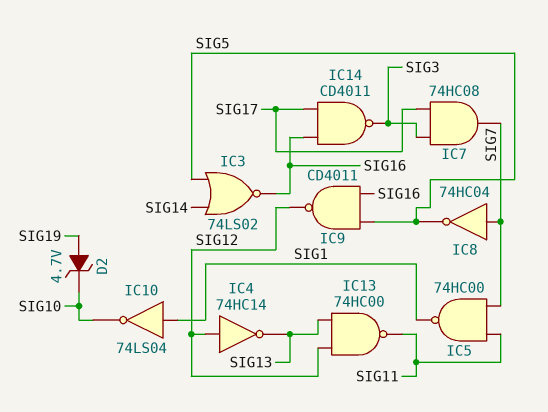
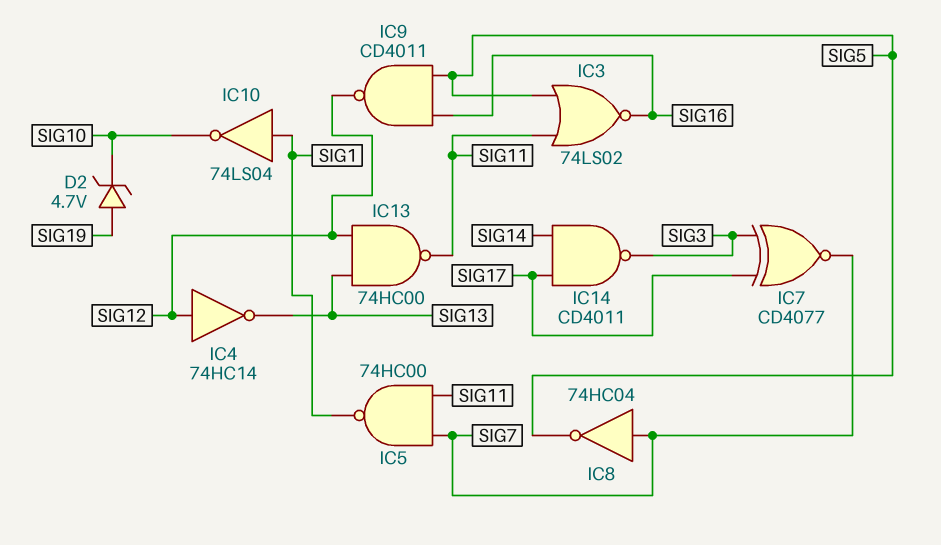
IC3: NOR 74LS02 (in SIG5, in SIG14, out SIG16) -> NOR 74LS02 (in SIG5, in SIG11, out SIG16)
IC7: AND 74HC08 (in SIG3, in SIG17, out SIG7) -> XNOR CD4077 (in SIG3, in SIG17, out SIG7)
IC14: NAND CD4011 (in SIG16, in SIG17, out SIG3) -> NAND CD4011 (in SIG14, in SIG17, out SIG3)

